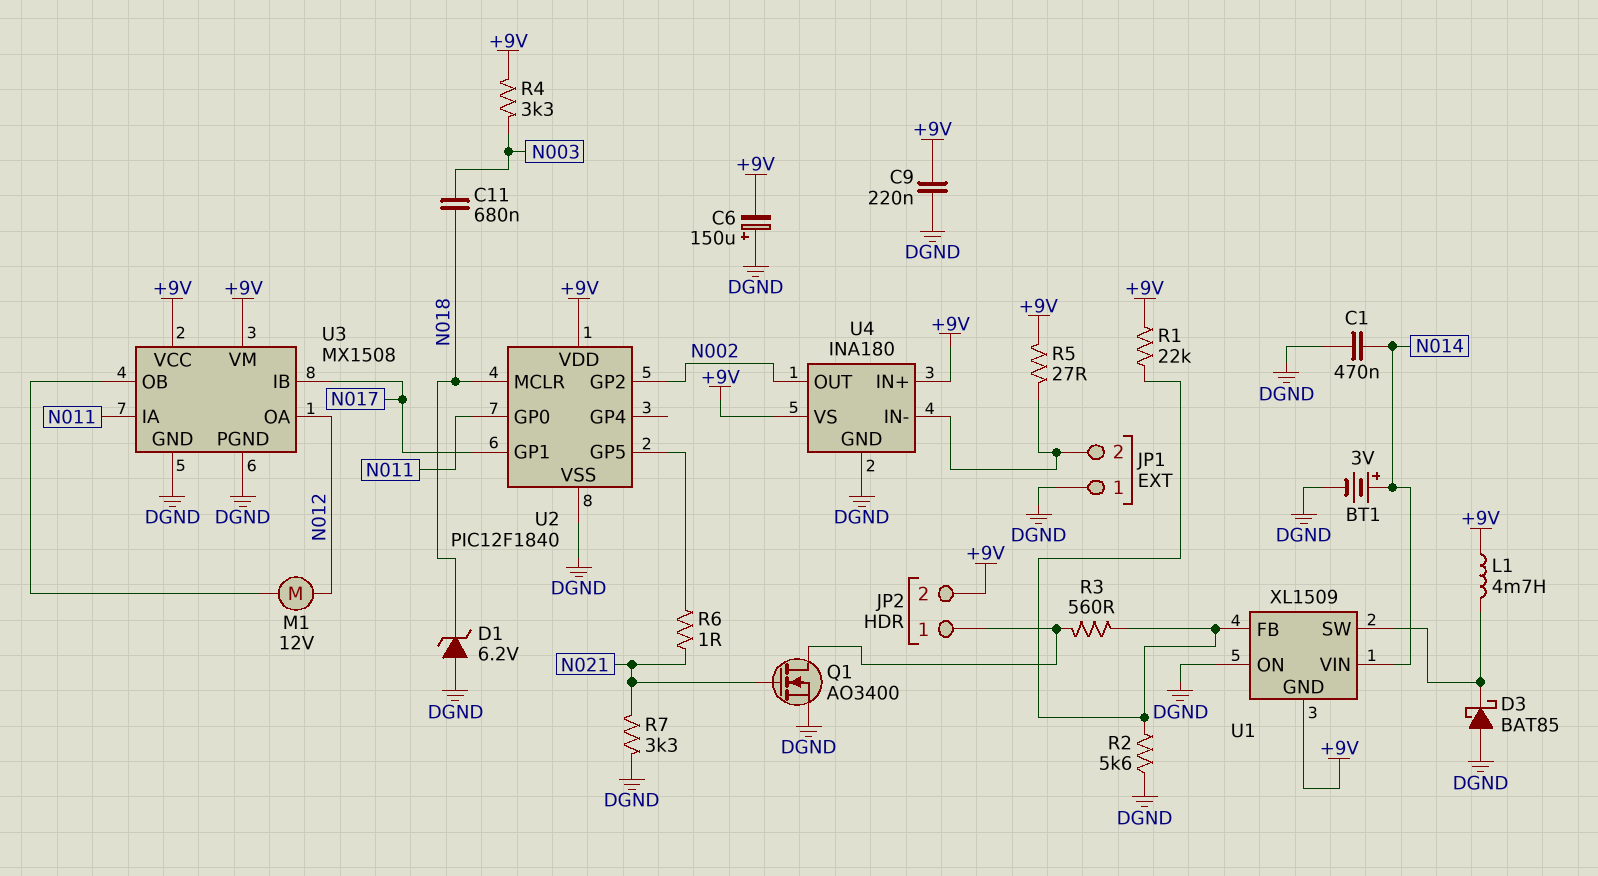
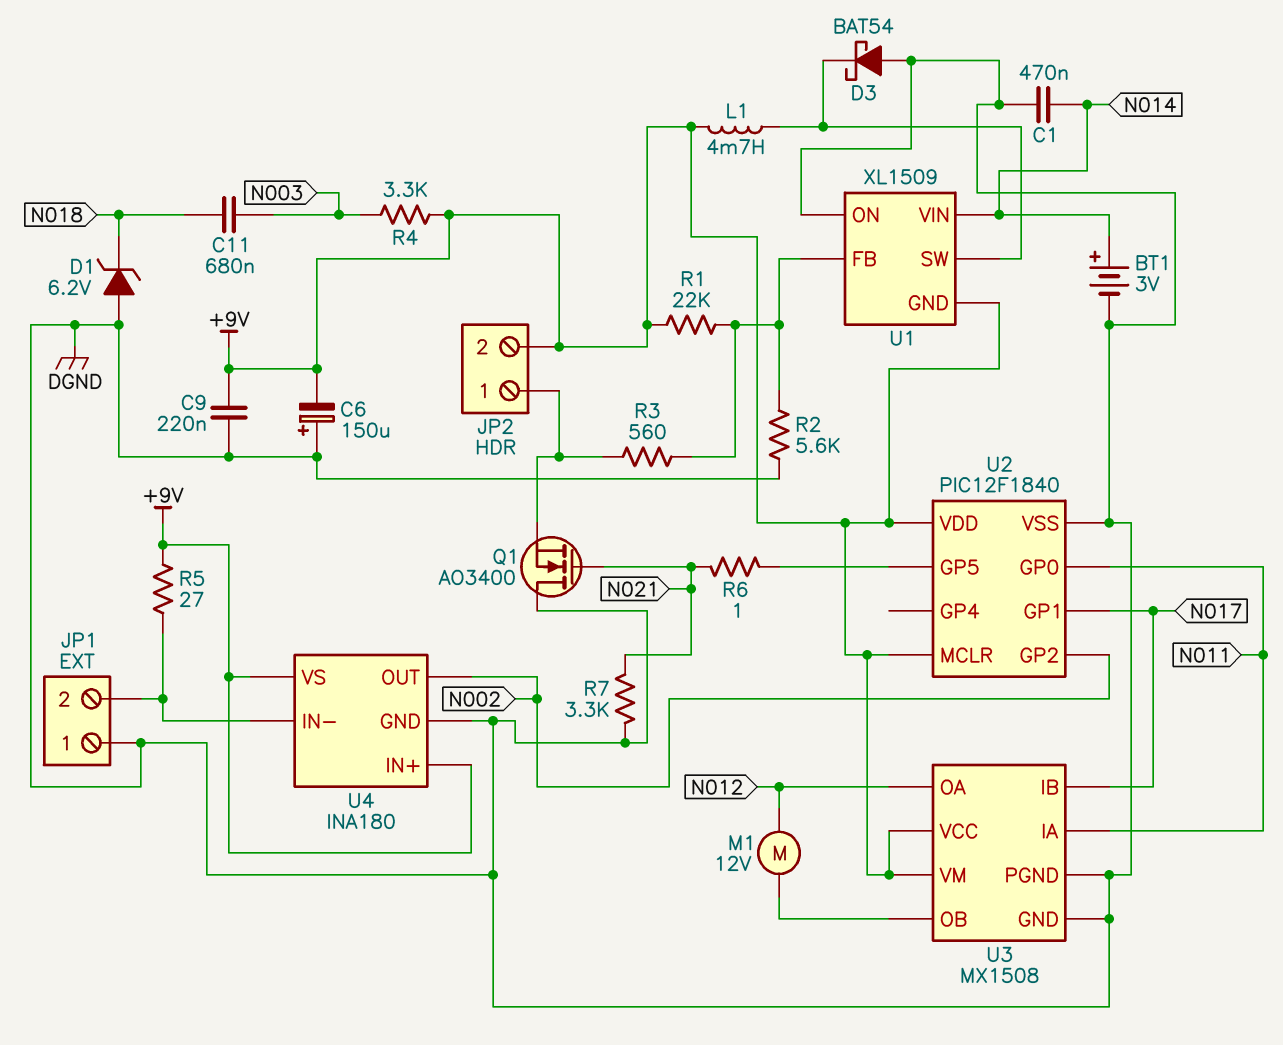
D3: schottky BAT85 (A DGND, K U1/SW) -> schottky BAT54 (A DGND, K U1/SW)
Q1: NMOS AO3400 (G N021, D JP2/1, S DGND) -> NMOS AO3400 (G N021, D DGND, S JP2/1)
U2 pin MCLR: N018 -> +9V

